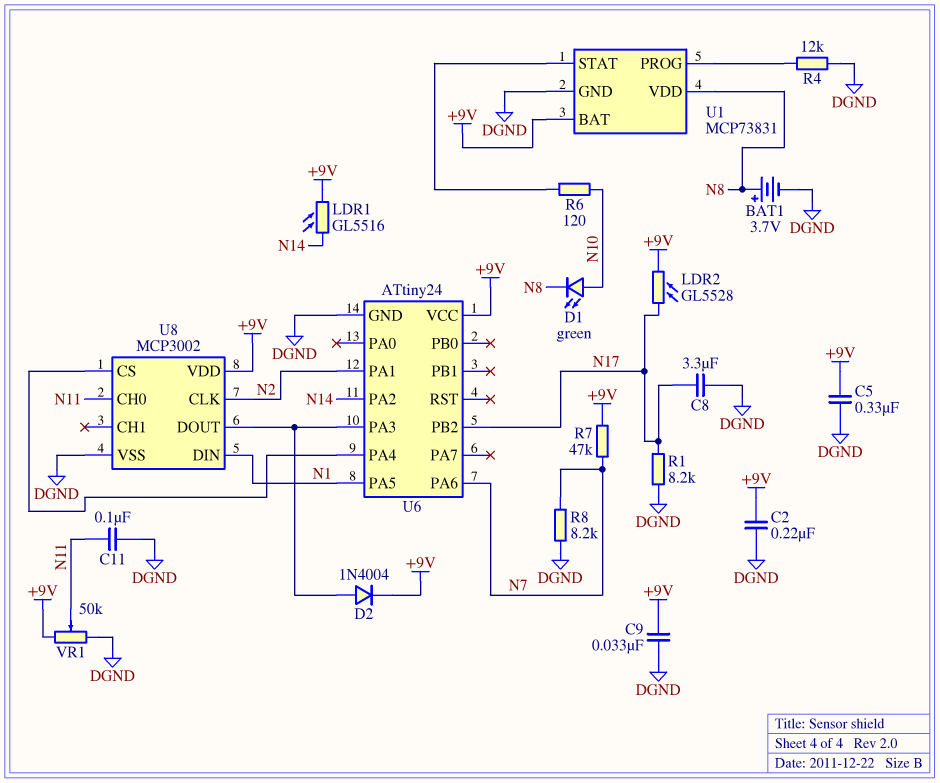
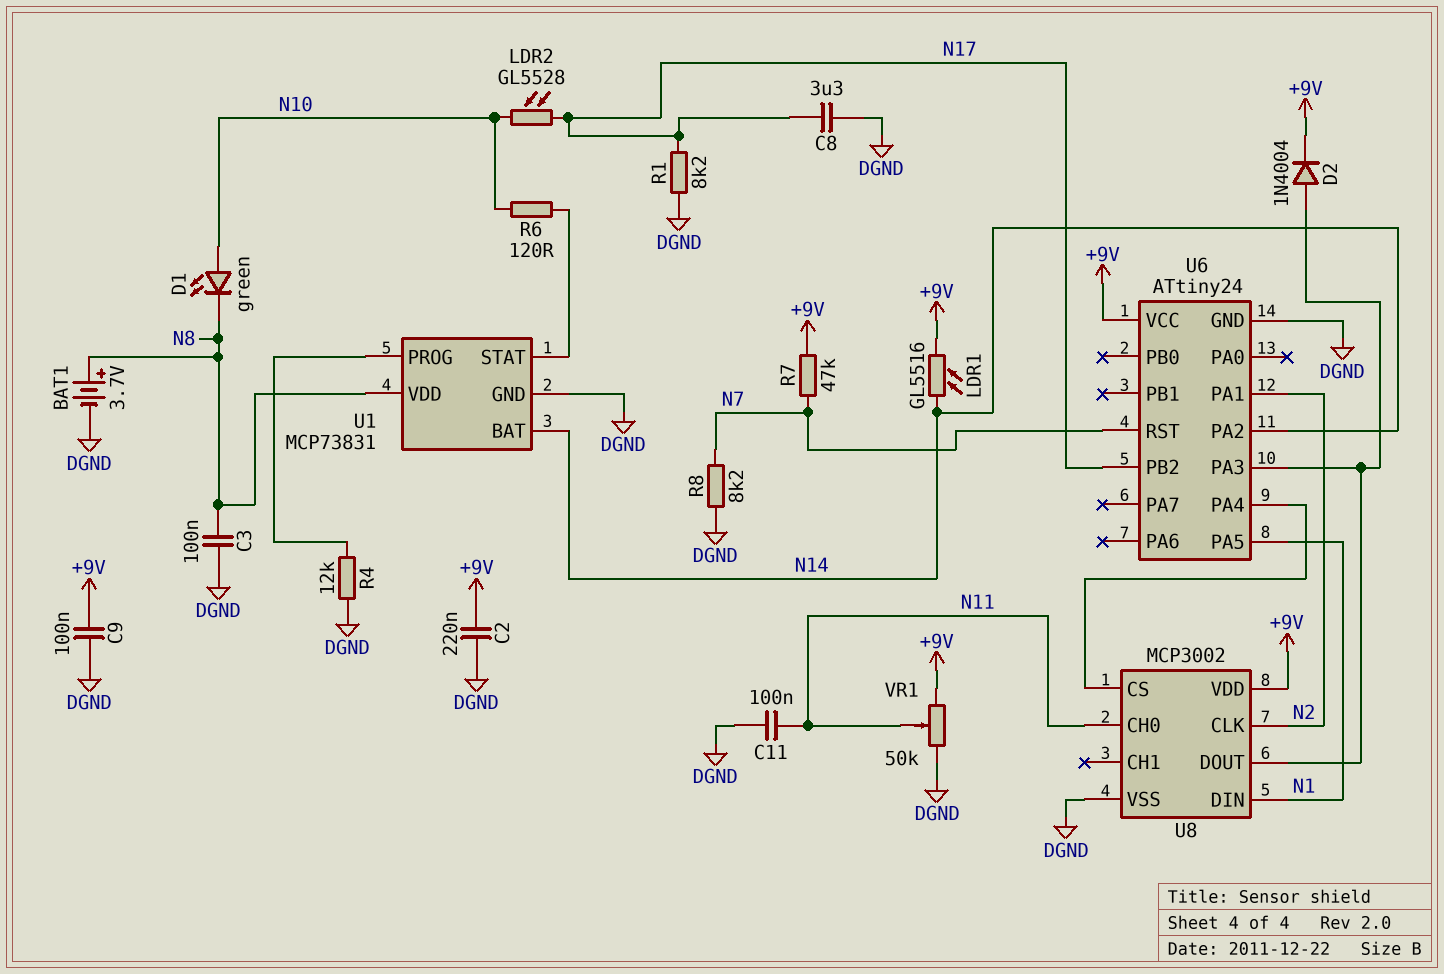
C3: none -> 100nF (DGND, N8)
C5: 330nF (+9V, DGND) -> none
C9: 33nF (+9V, DGND) -> 100nF (+9V, DGND)
LDR2: GL5528 (+9V, N17) -> GL5528 (N10, N17)
U1 pin BAT: +9V -> N14
U6 pin PA6: N7 -> none
U6 pin RST: none -> N7

